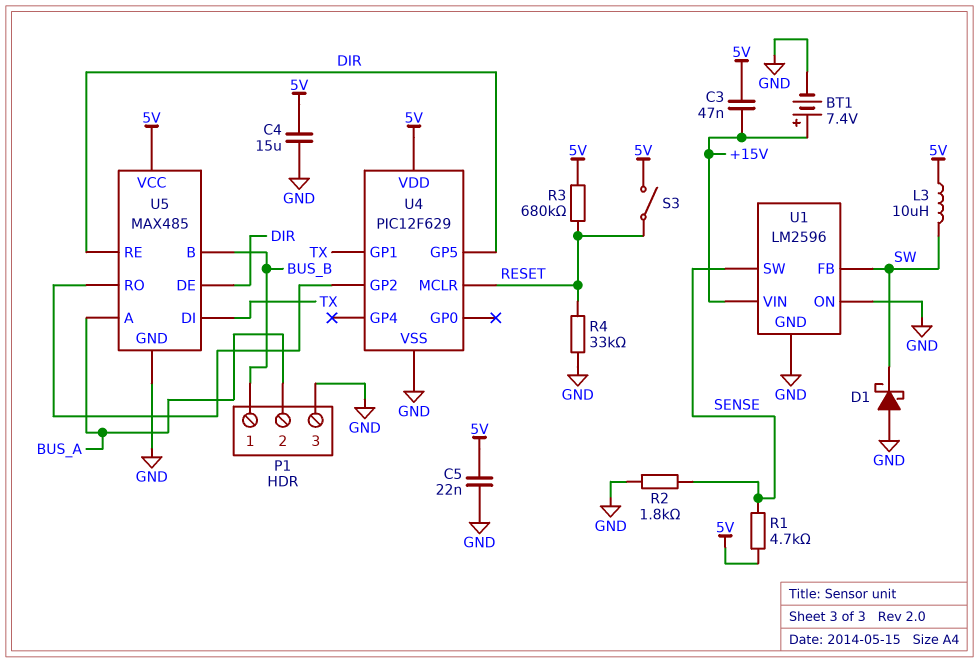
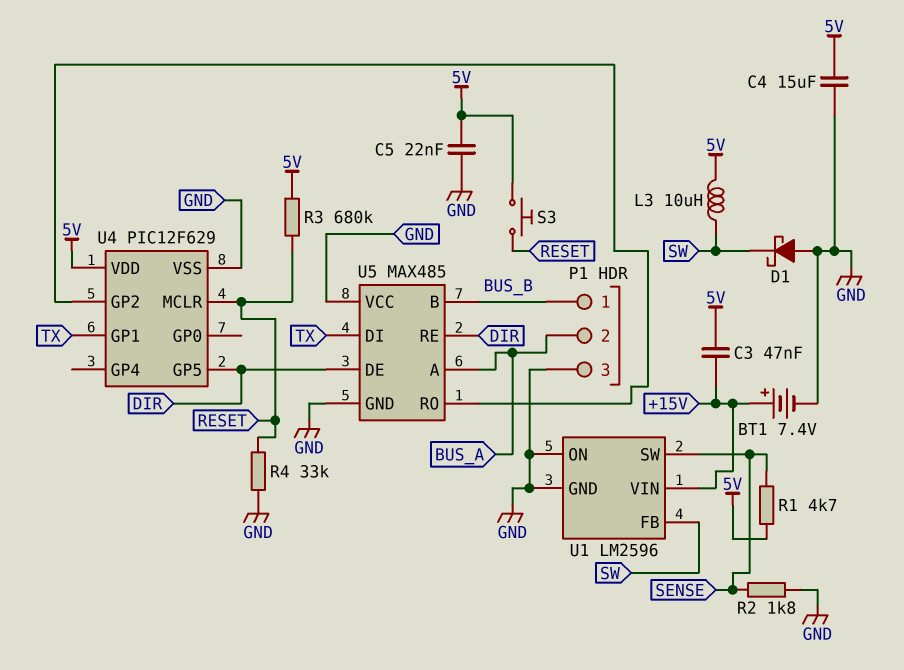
S3: switch (5V, RESET) -> button (5V, RESET)
U5 pin VCC: 5V -> GND

